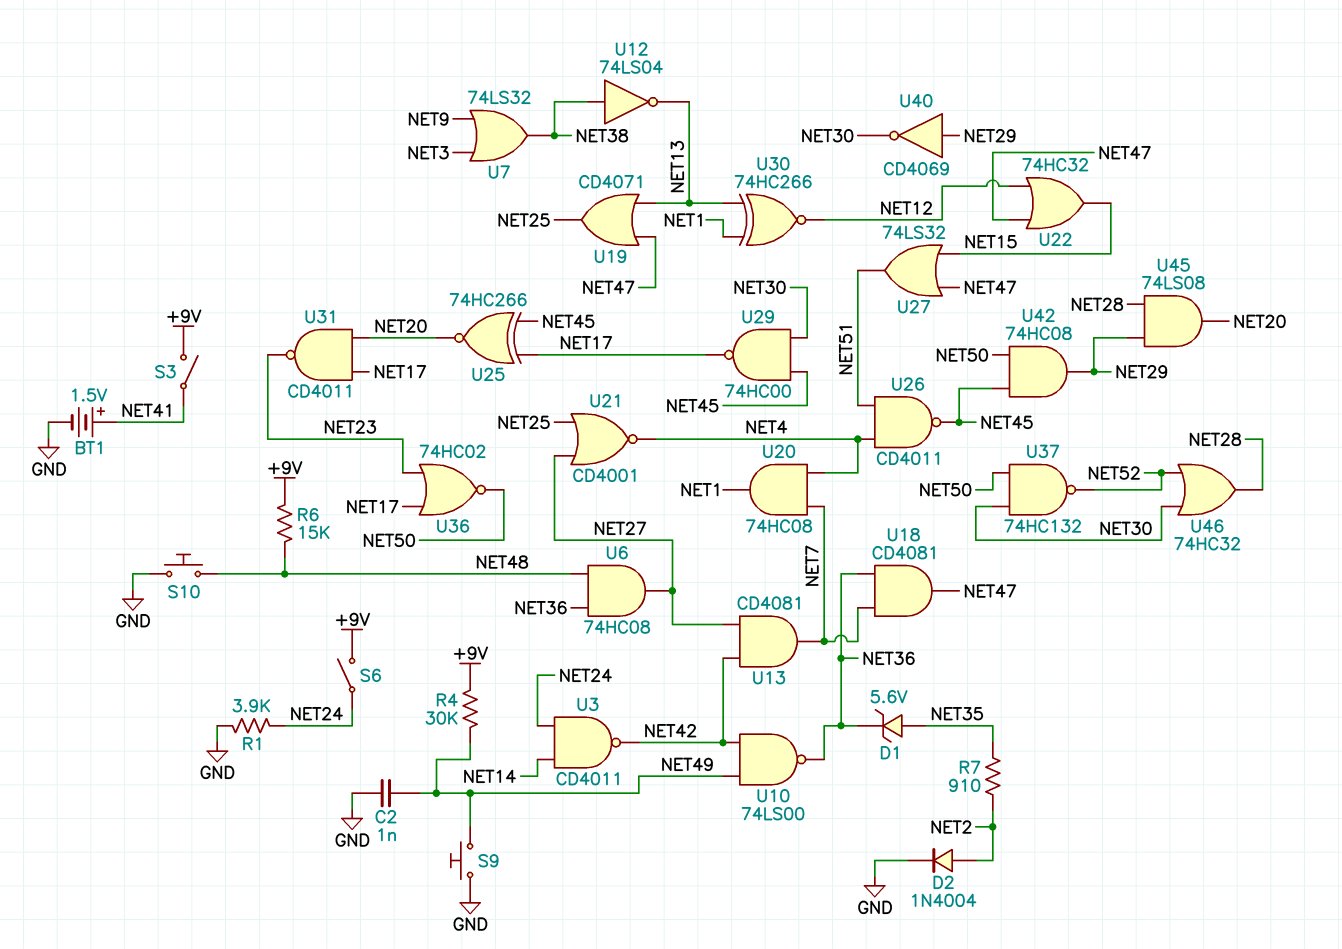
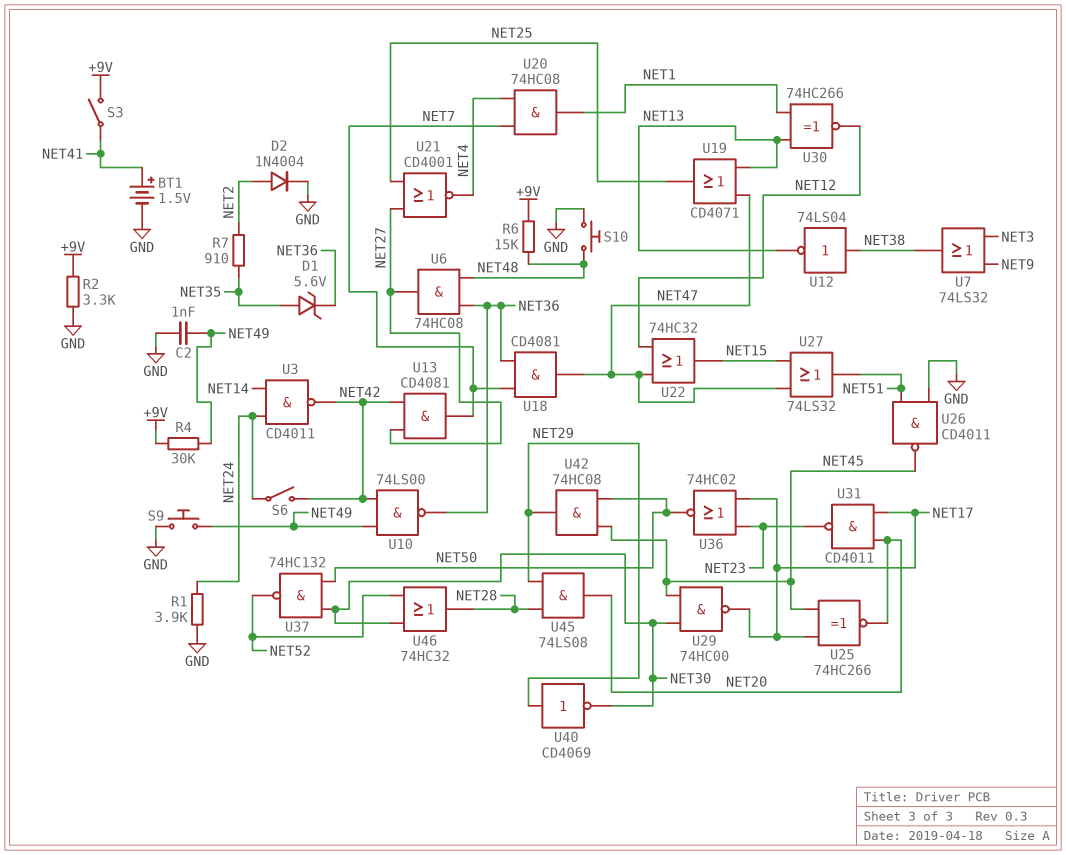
R2: none -> 3.3k (+9V, GND)
S6: switch (+9V, NET24) -> switch (NET24, NET42)
U26: NAND CD4011 (in NET4, in NET51, out NET45) -> NAND CD4011 (in GND, in NET51, out NET45)

